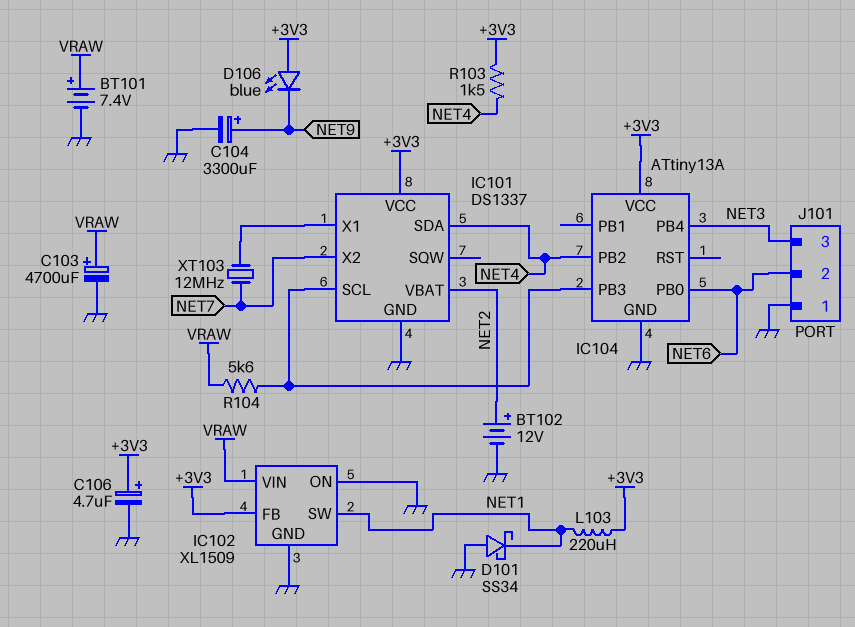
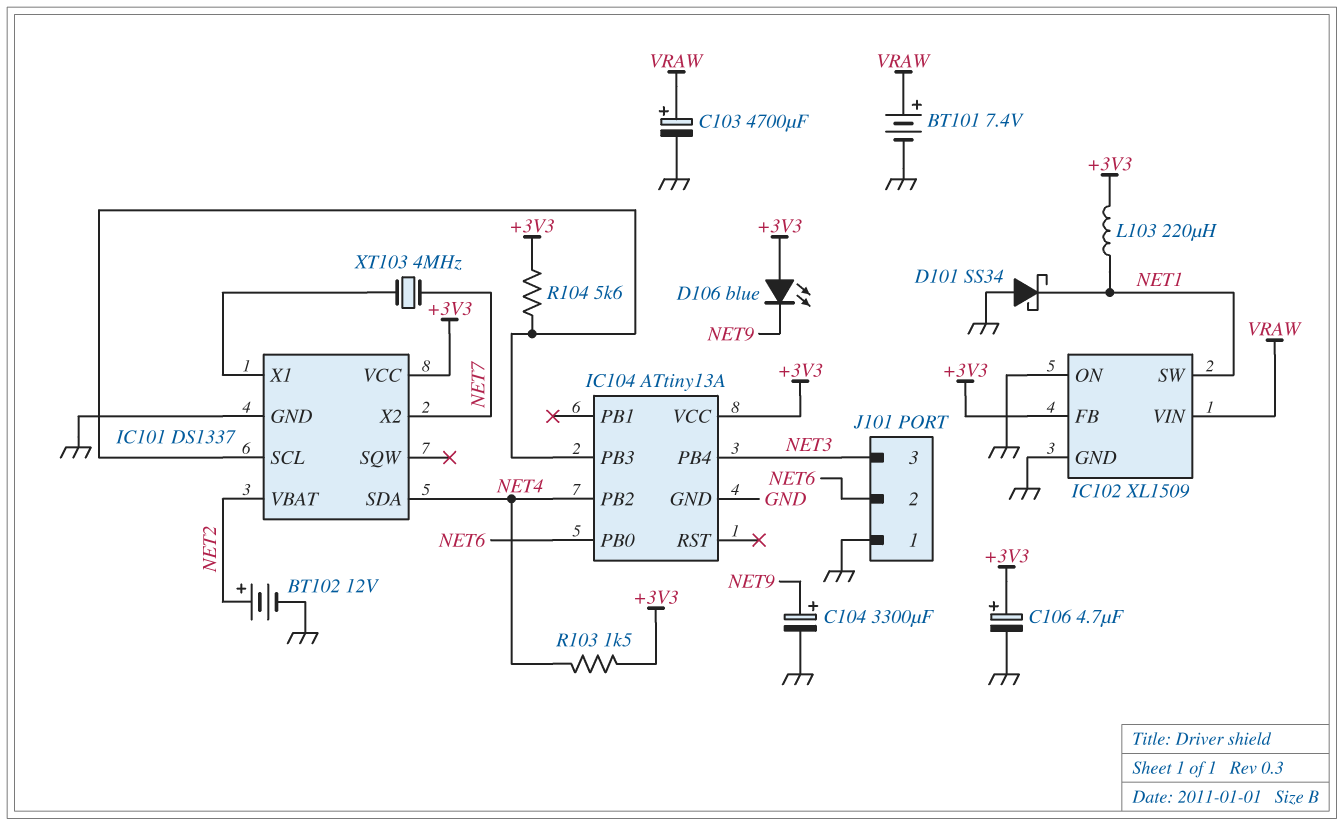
R104: 5.6k (IC101/SCL, VRAW) -> 5.6k (+3V3, IC101/SCL)
XT103: 12MHz (IC101/X1, NET7) -> 4MHz (IC101/X1, NET7)

